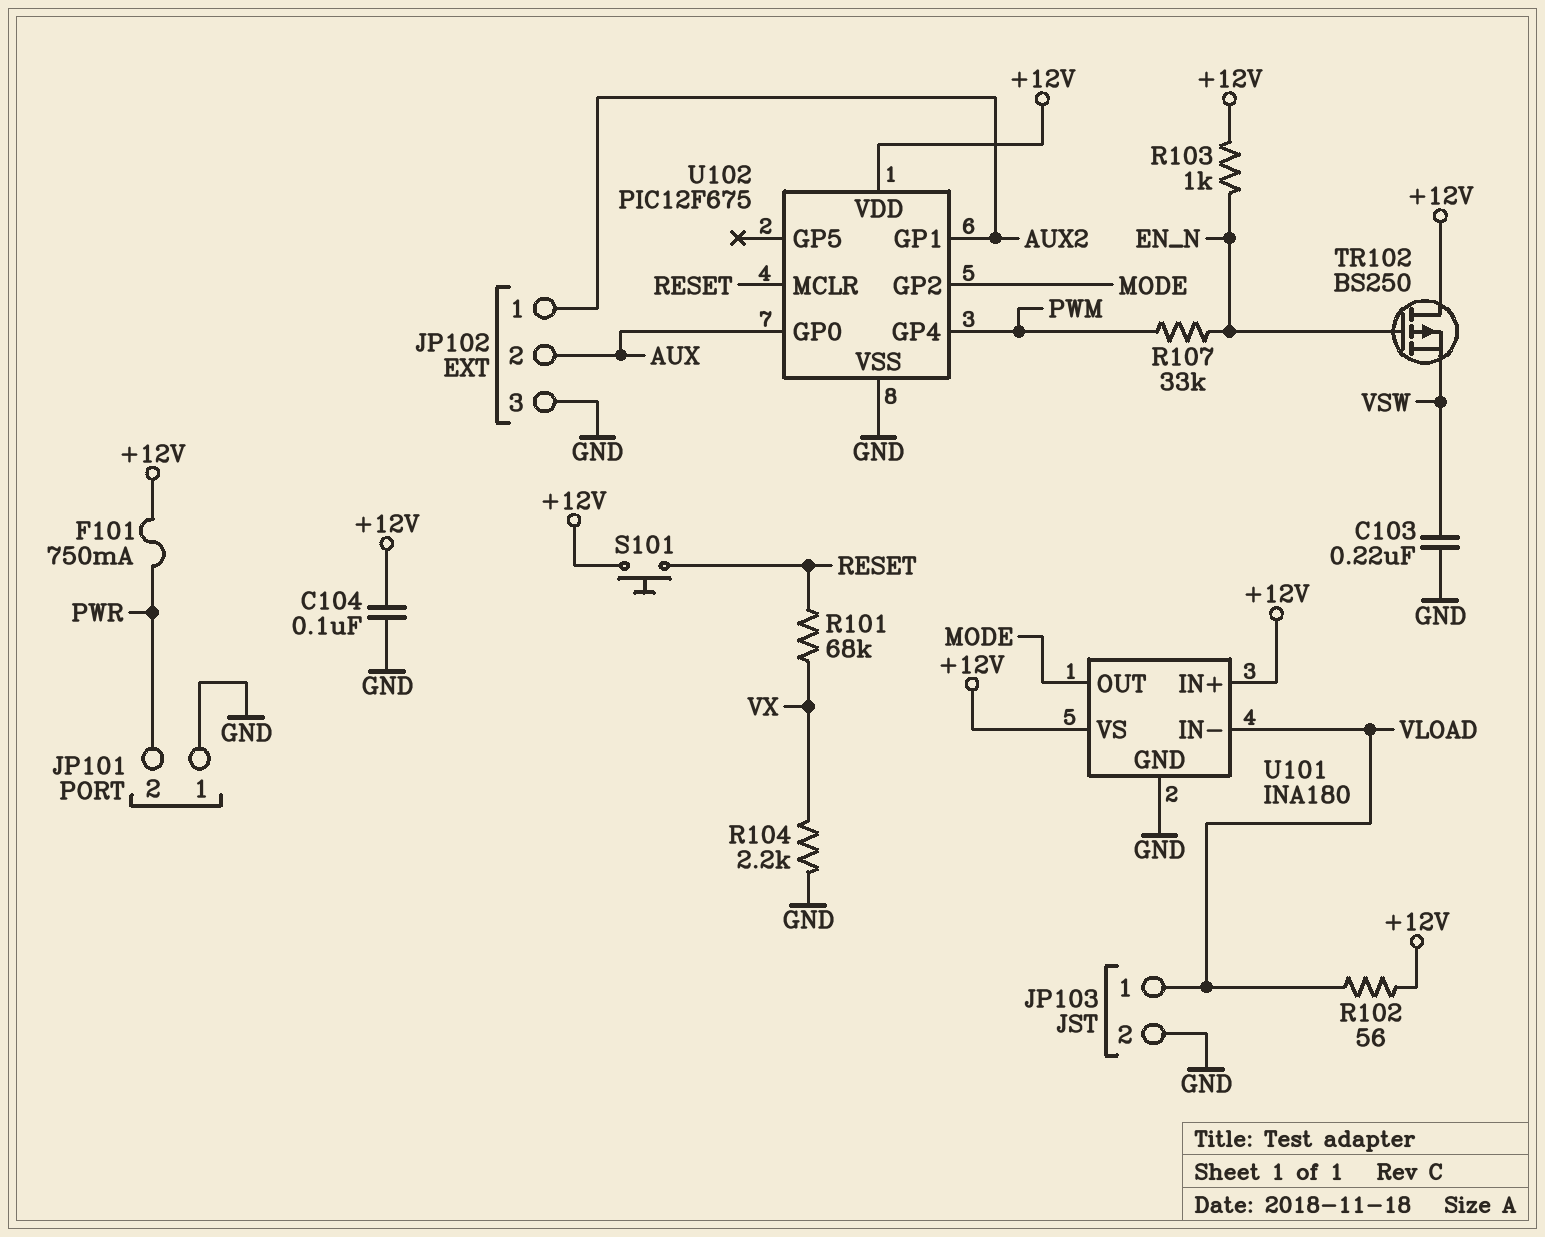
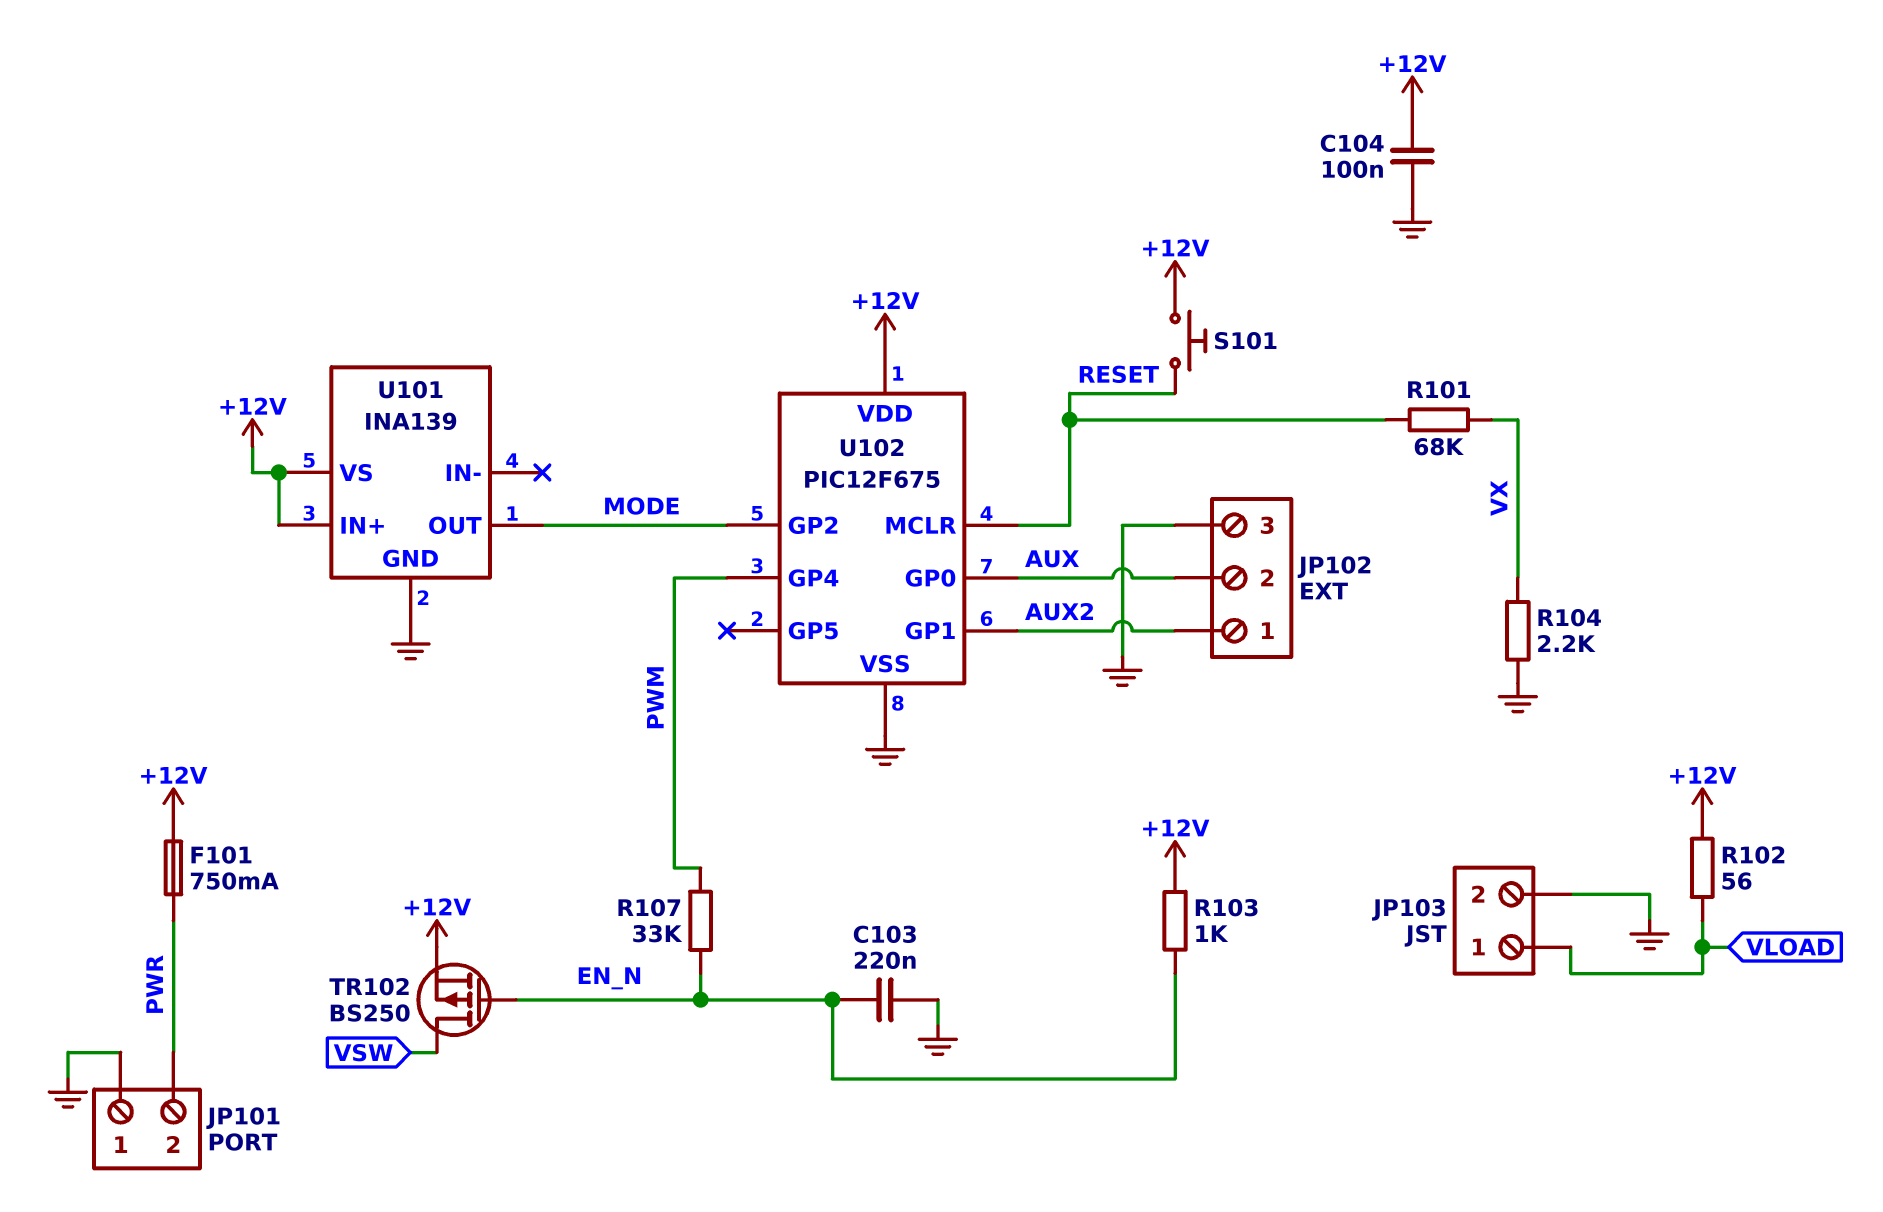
C103: 220nF (GND, VSW) -> 220nF (EN_N, GND)
TR102: PMOS BS250 (G EN_N, D +12V, S VSW) -> PMOS BS250 (G EN_N, D VSW, S +12V)
U101: INA180 -> INA139
U101 pin IN-: VLOAD -> none

